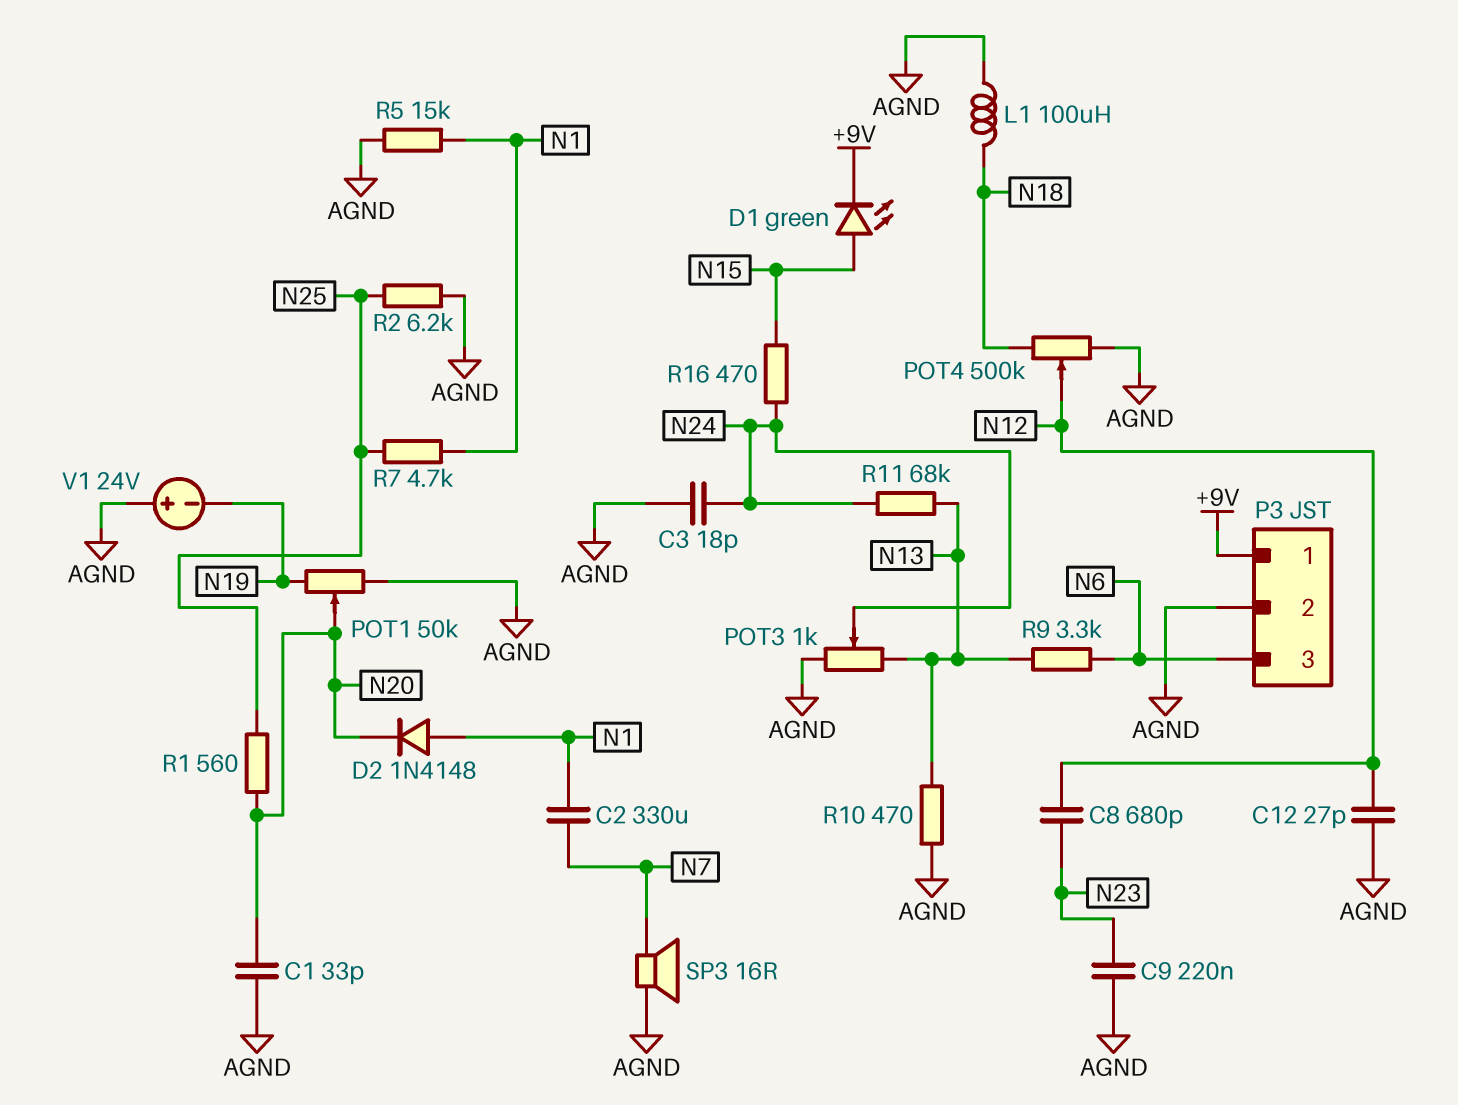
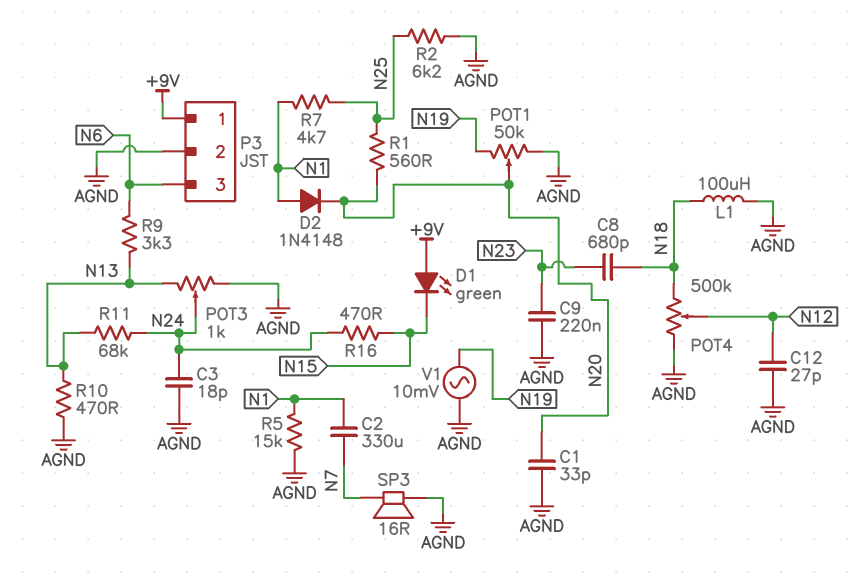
C8: 680pF (N12, N23) -> 680pF (N18, N23)
D1: LED green (A N15, K +9V) -> LED green (A +9V, K N15)
V1: 24V (plus AGND, minus N19) -> AC 10mV (AGND, N19)

